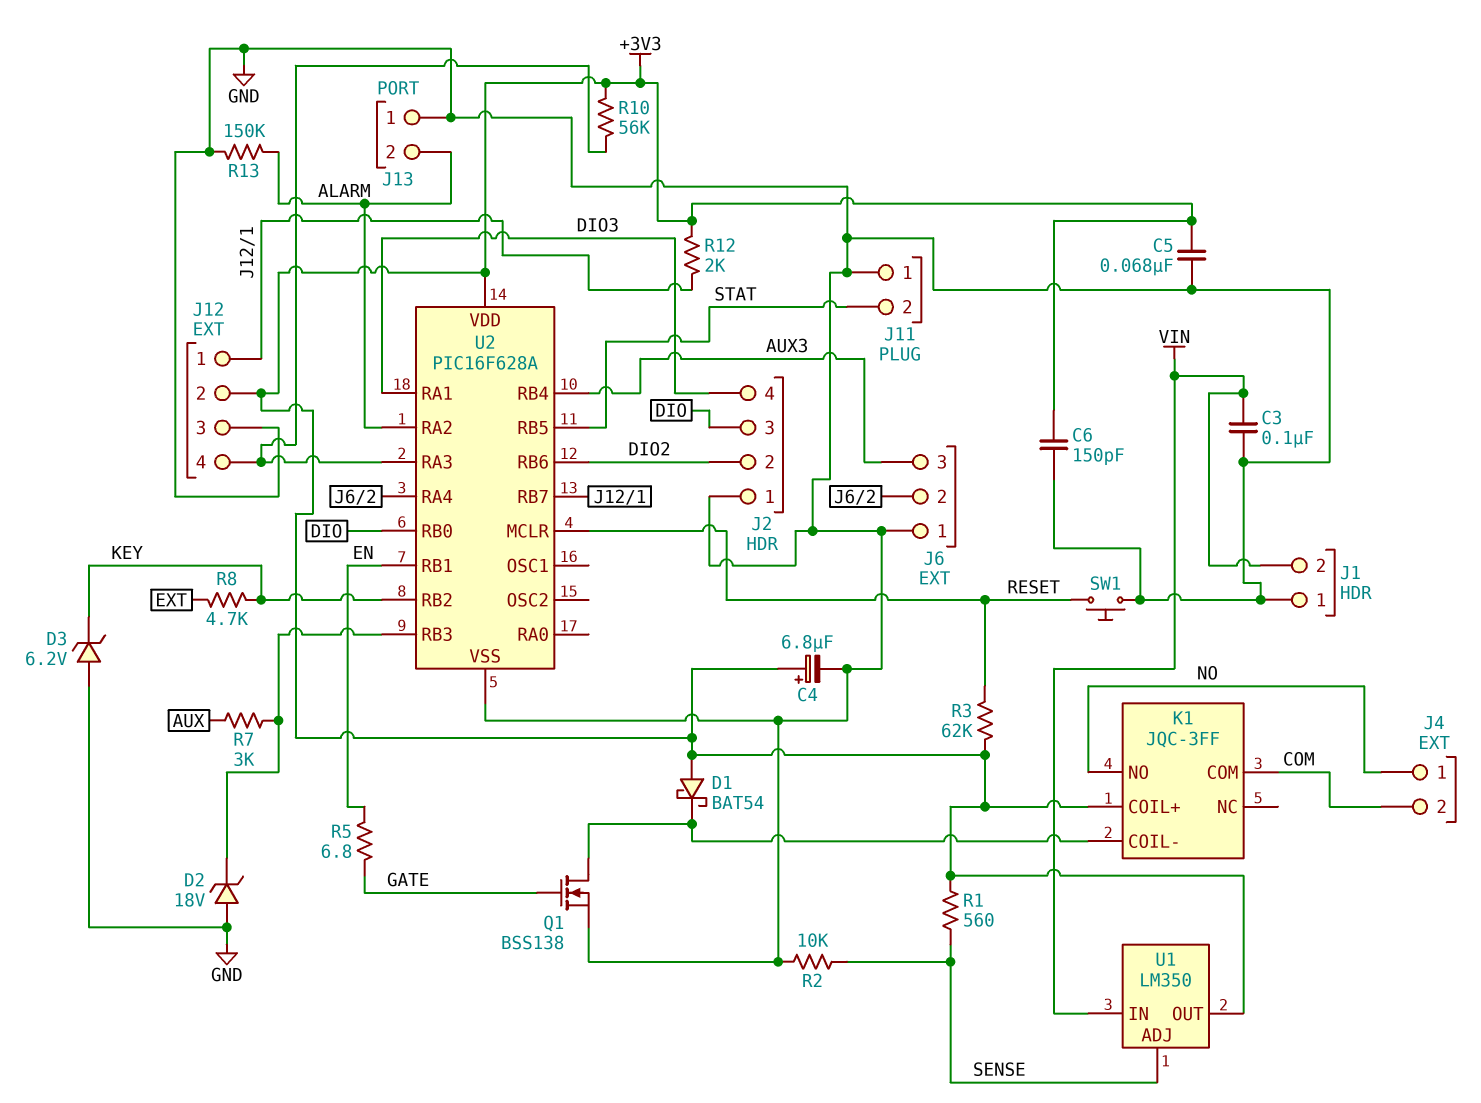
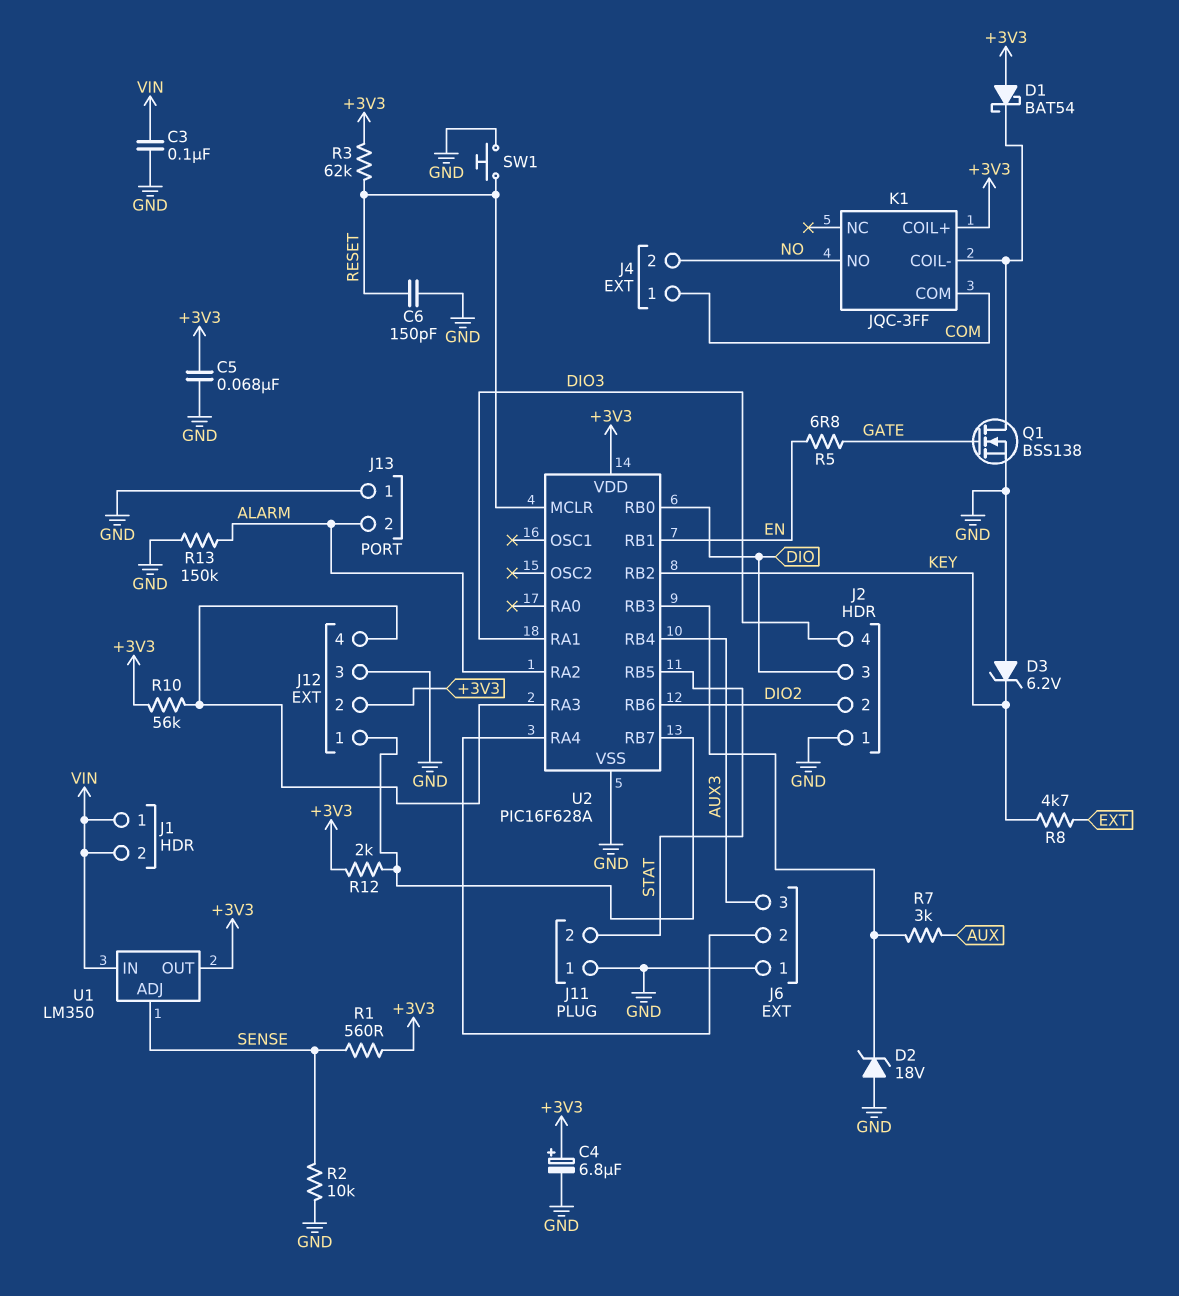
C6: 150pF (+3V3, GND) -> 150pF (GND, RESET)
J1 pin 1: GND -> VIN
J4 pin 1: NO -> COM
J4 pin 2: COM -> NO

